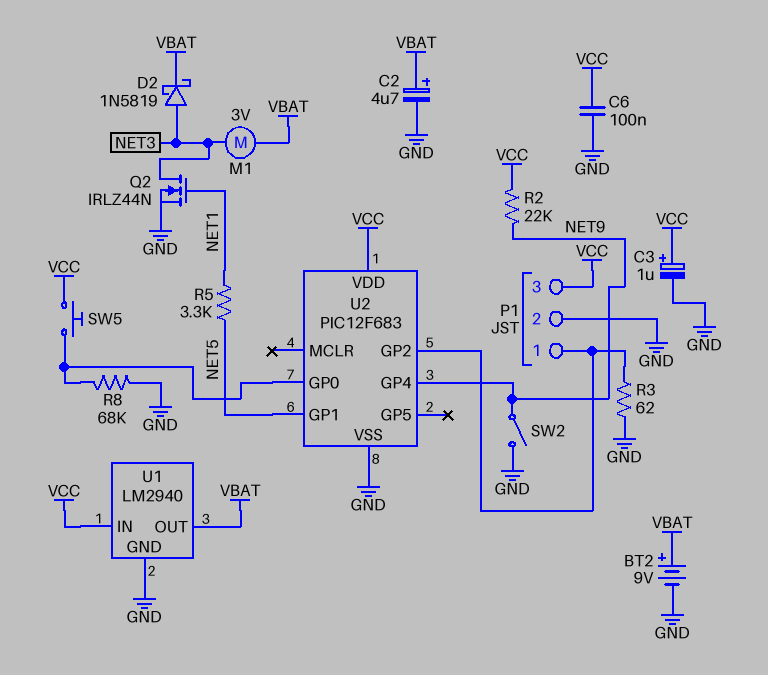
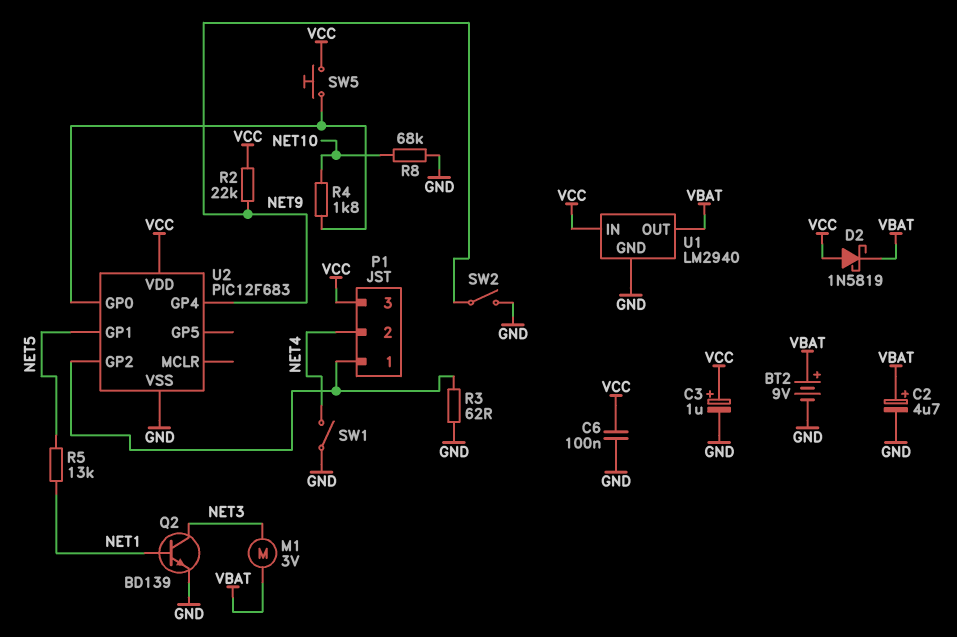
D2: schottky 1N5819 (A NET3, K VBAT) -> schottky 1N5819 (A VCC, K VBAT)
P1 pin 2: GND -> NET4
Q2: NMOS IRLZ44N (G NET1, D NET3, S GND) -> NPN BD139 (B NET1, C NET3, E GND)
R4: none -> 1.8k (NET10, U2/GP0)
R5: 3.3k (NET1, NET5) -> 13k (NET1, NET5)
R8: 68k (GND, U2/GP0) -> 68k (GND, NET10)
SW1: none -> switch (GND, NET4)

